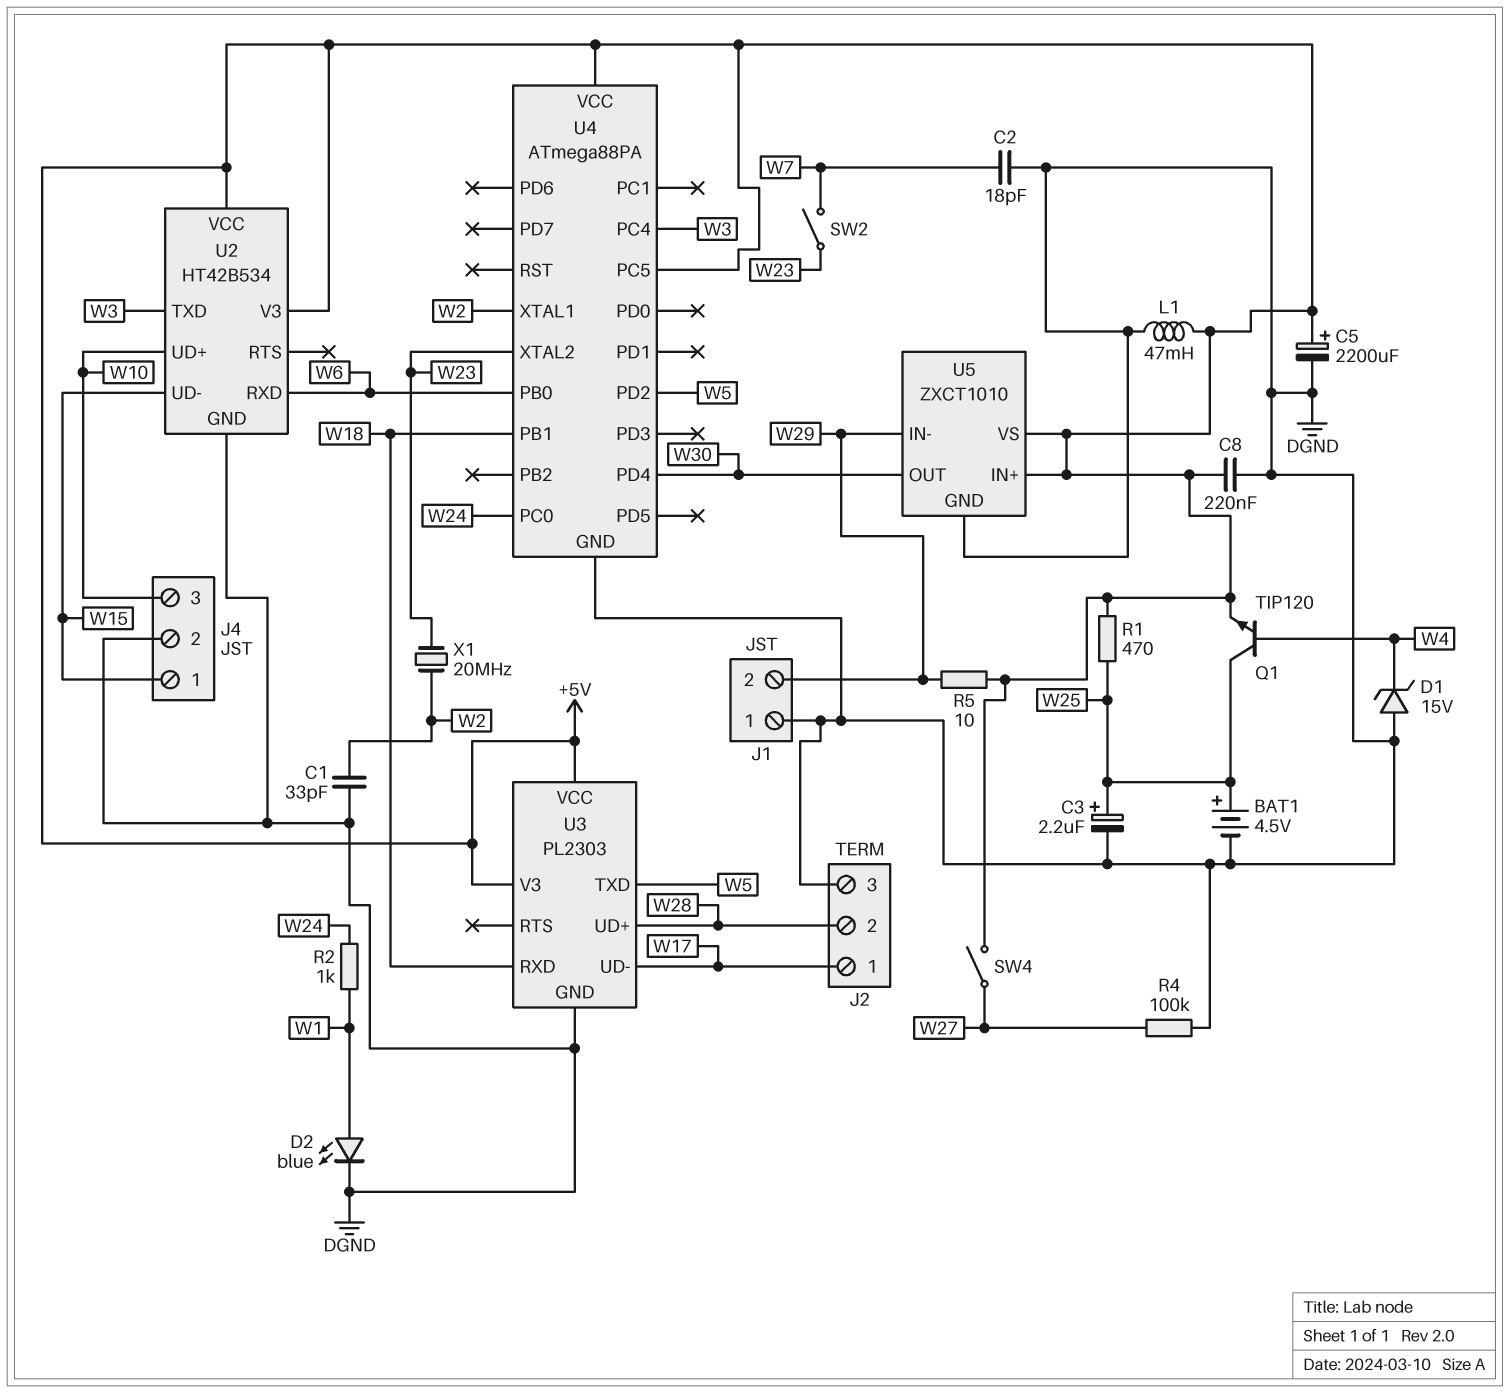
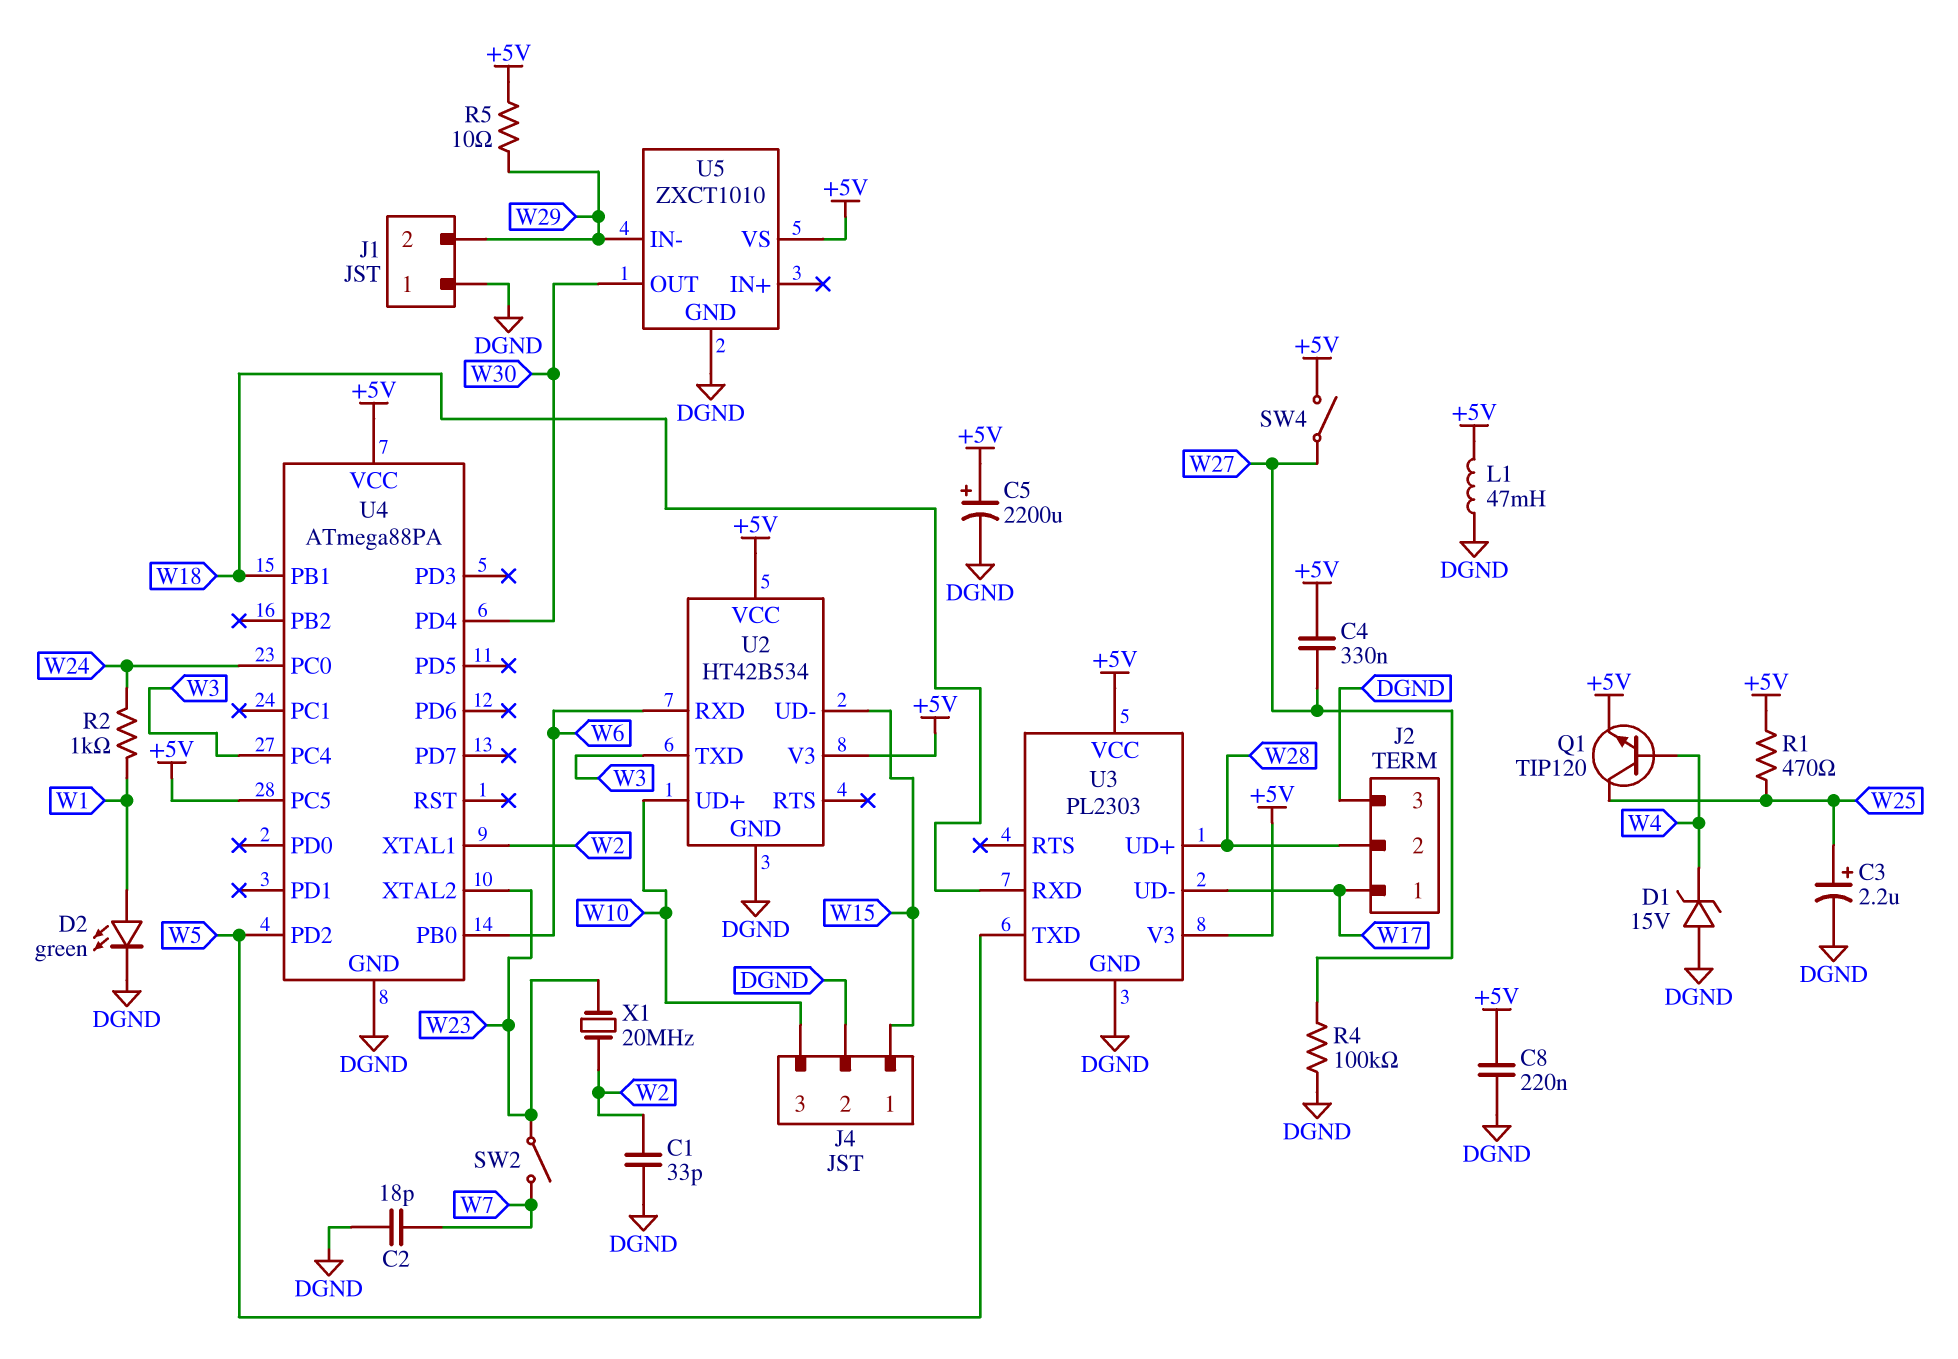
BAT1: 4.5V (plus W25, minus DGND) -> none
C4: none -> 330nF (+5V, W27)
D2: LED blue (A W1, K DGND) -> LED green (A W1, K DGND)
U5 pin IN+: +5V -> none

